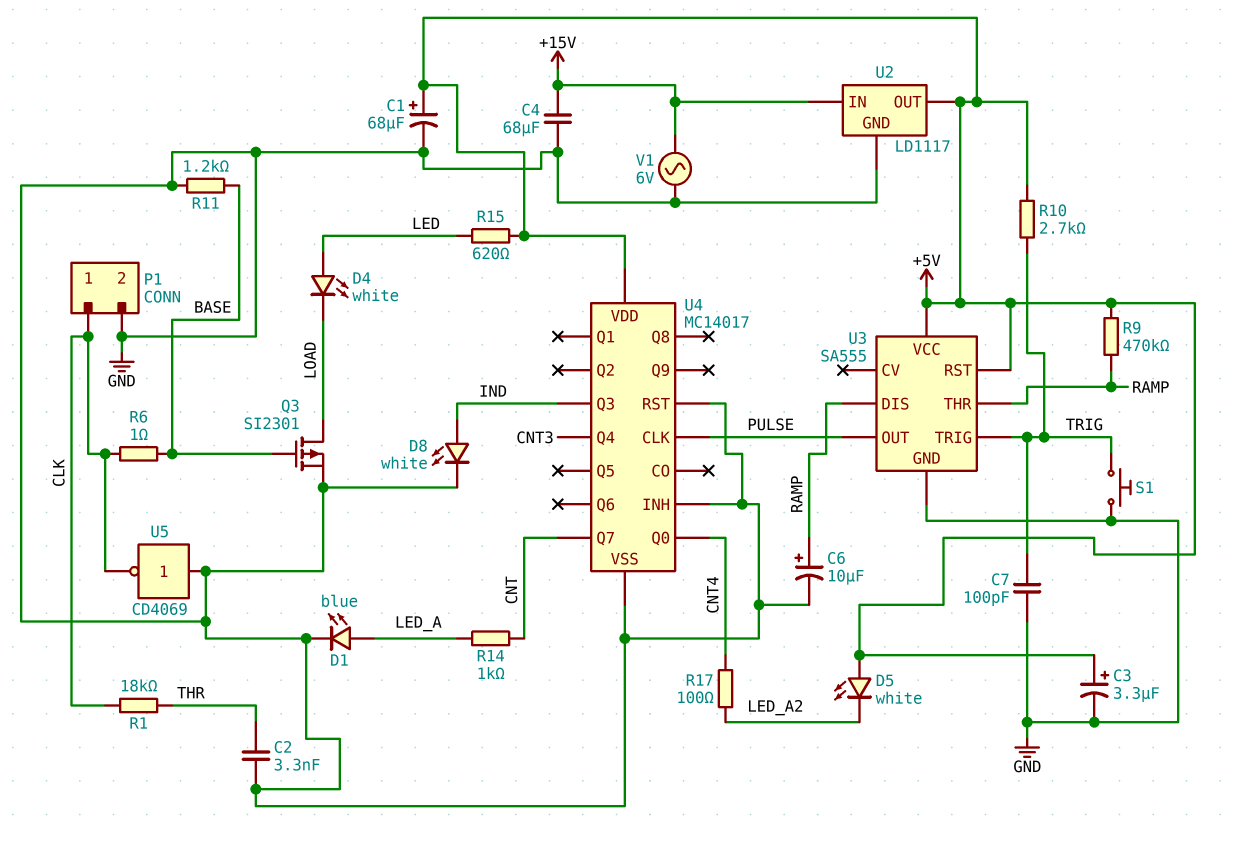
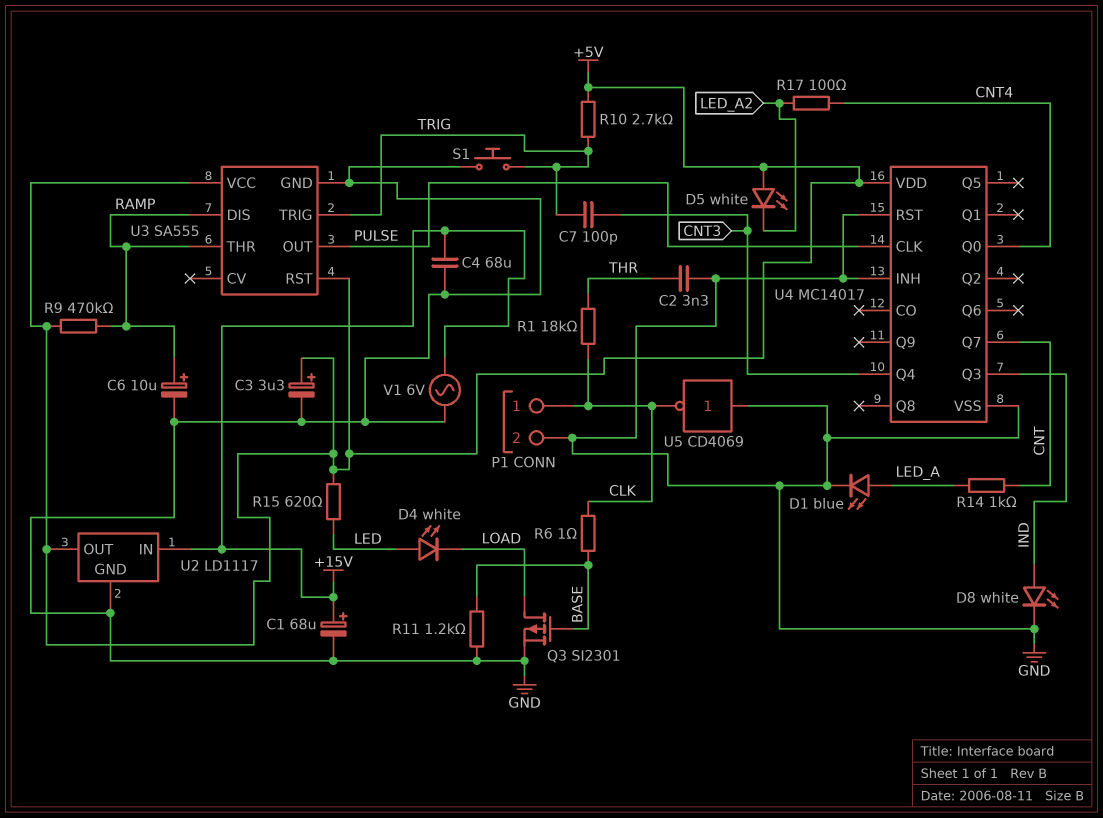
C1: 68uF (plus +5V, minus GND) -> 68uF (plus +15V, minus GND)
C7: 100pF (GND, TRIG) -> 100pF (CNT3, TRIG)

